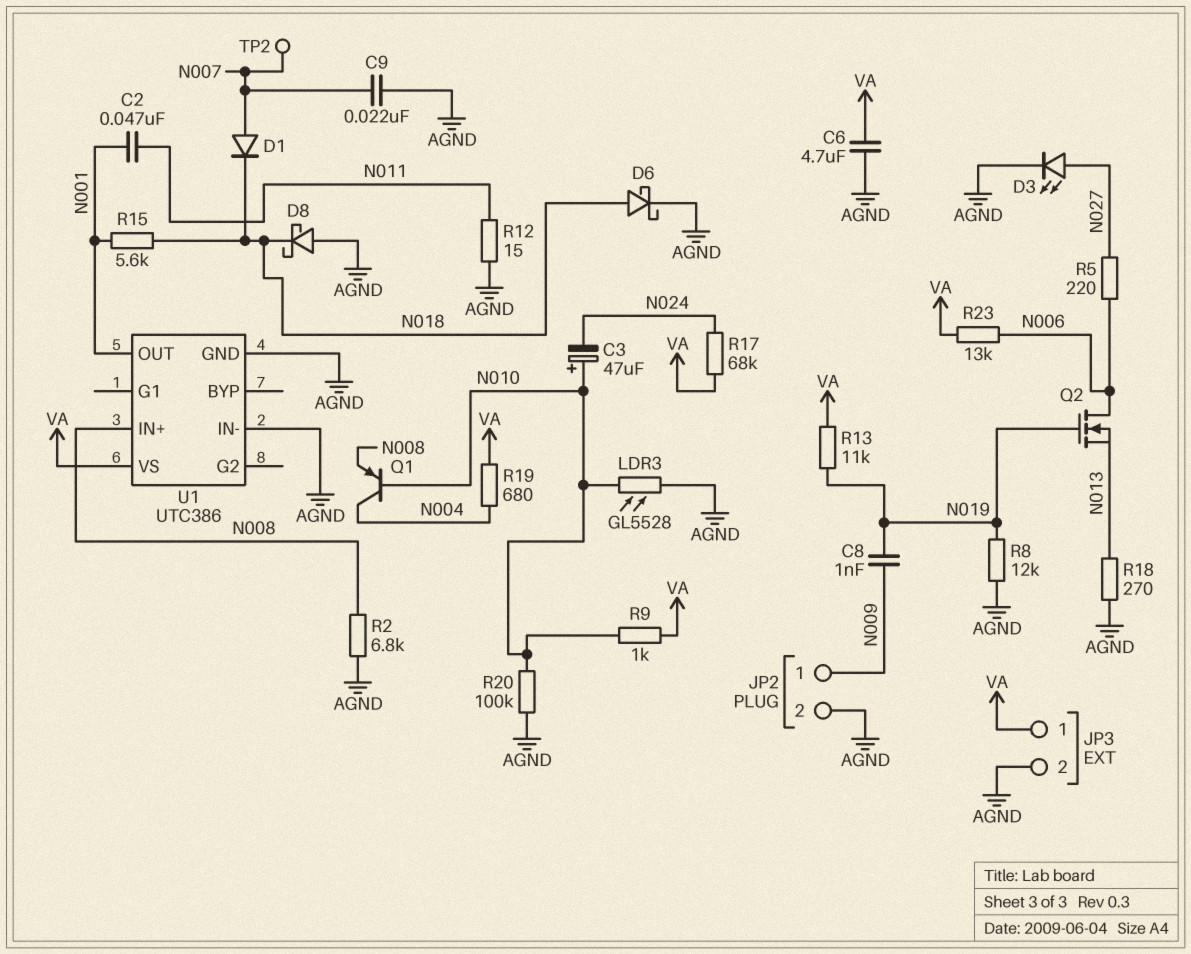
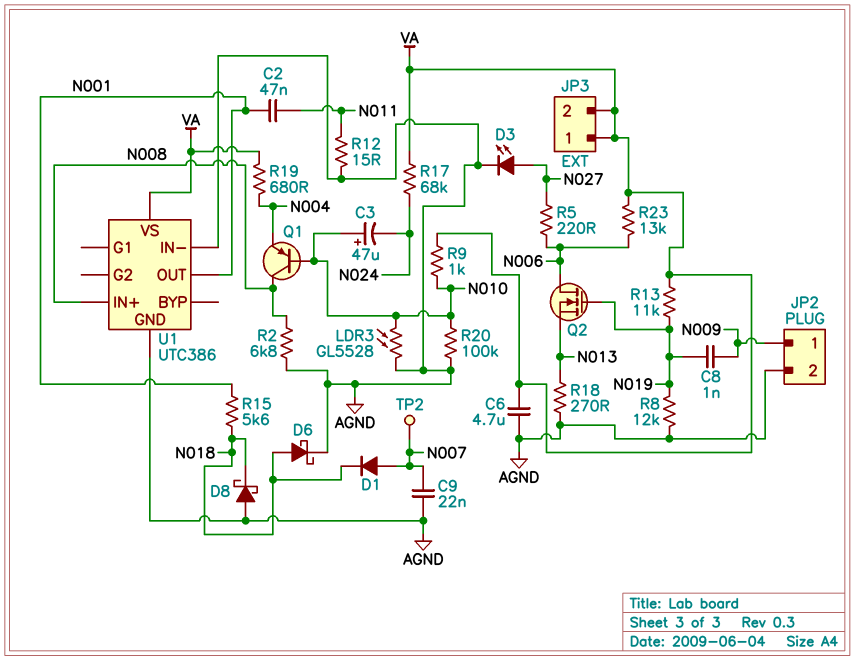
JP3 pin 2: AGND -> VA
Q1: PNP (B N010, C N004, E N008) -> PNP (B N010, C N008, E N004)

